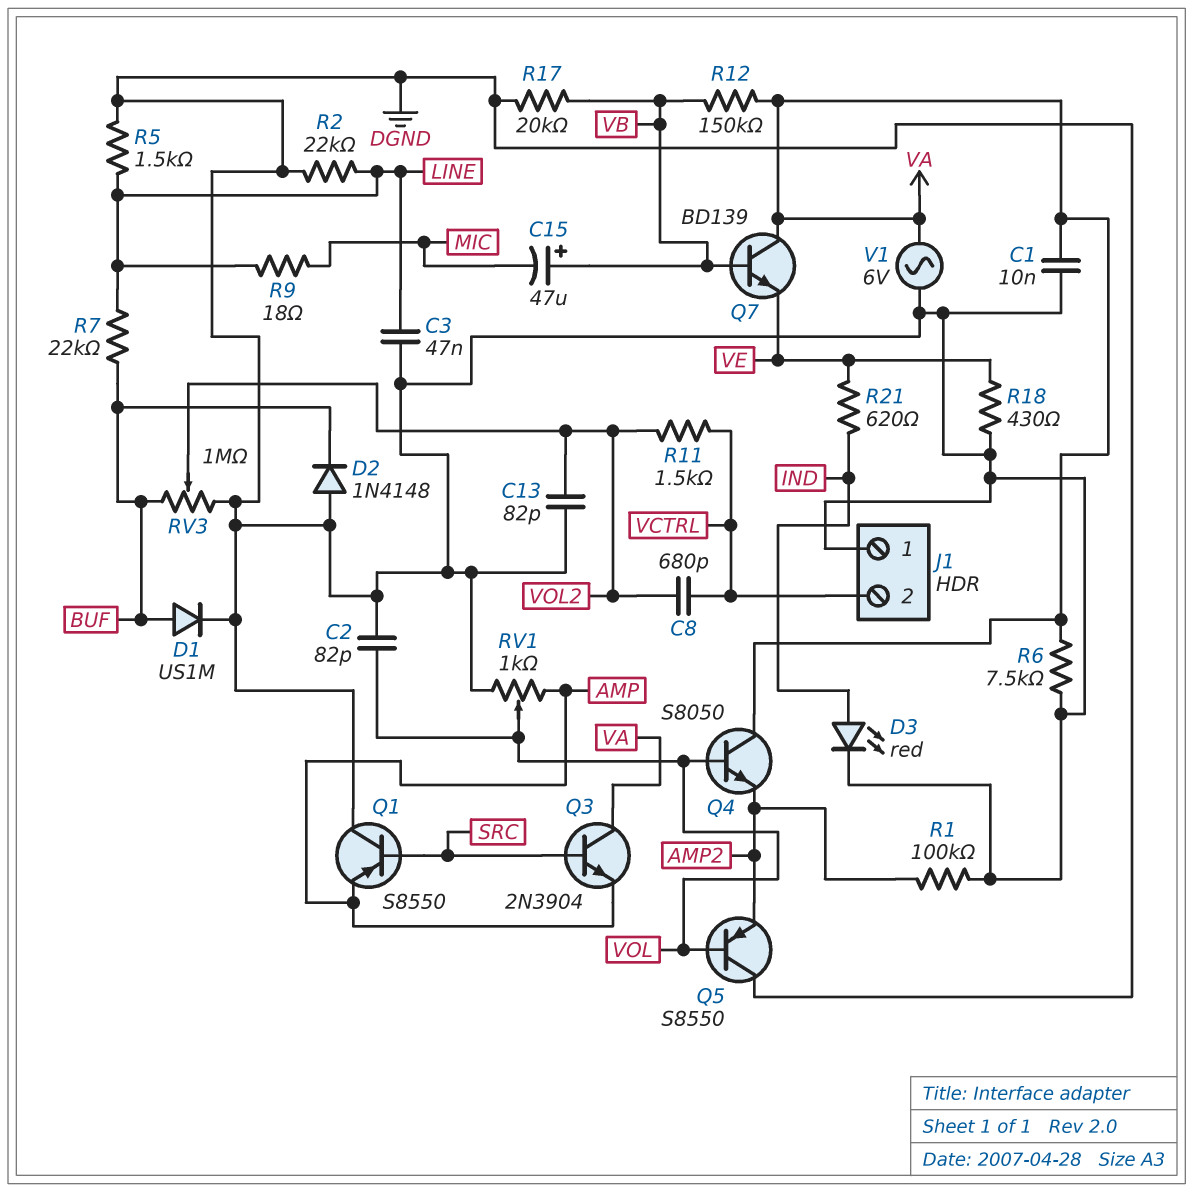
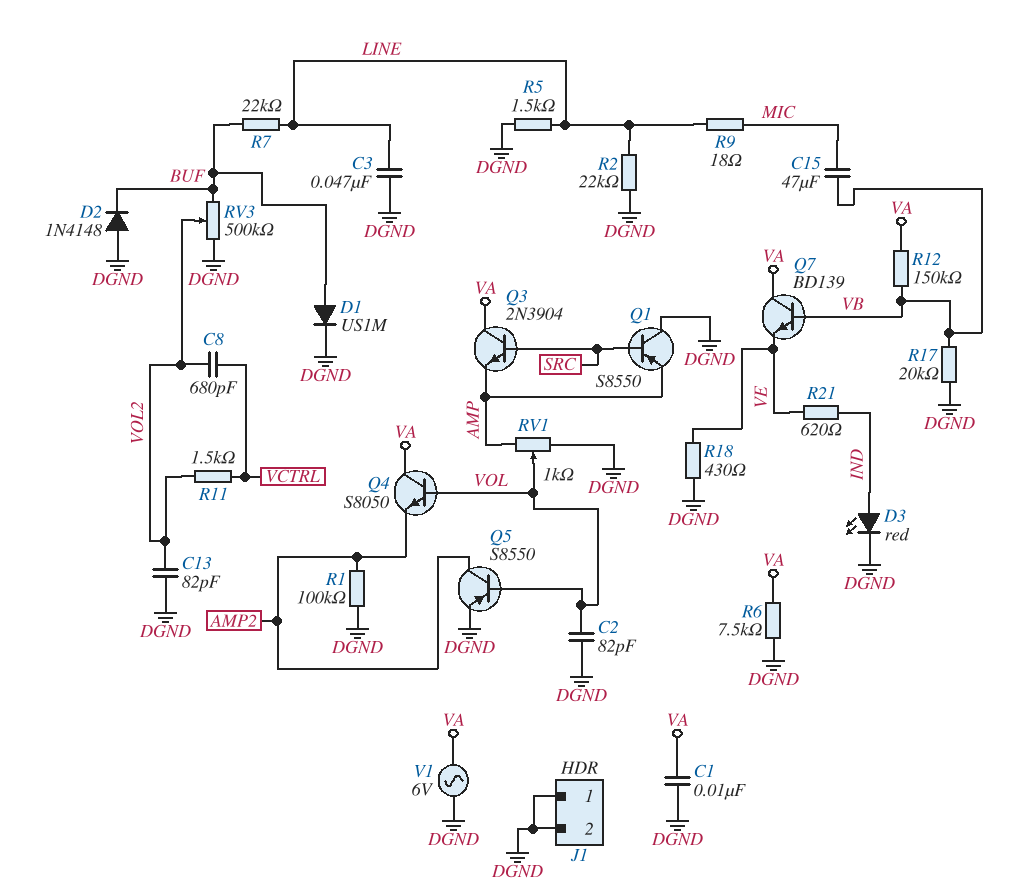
C15: 47uF (plus VB, minus MIC) -> 47uF (MIC, VB)
J1 pin 2: VCTRL -> DGND
Q5: PNP S8550 (B VOL, C DGND, E AMP2) -> PNP S8550 (B VOL, C AMP2, E DGND)
RV3: 1M (BUF, DGND, wiper VOL2) -> 500k (BUF, DGND, wiper VOL2)

